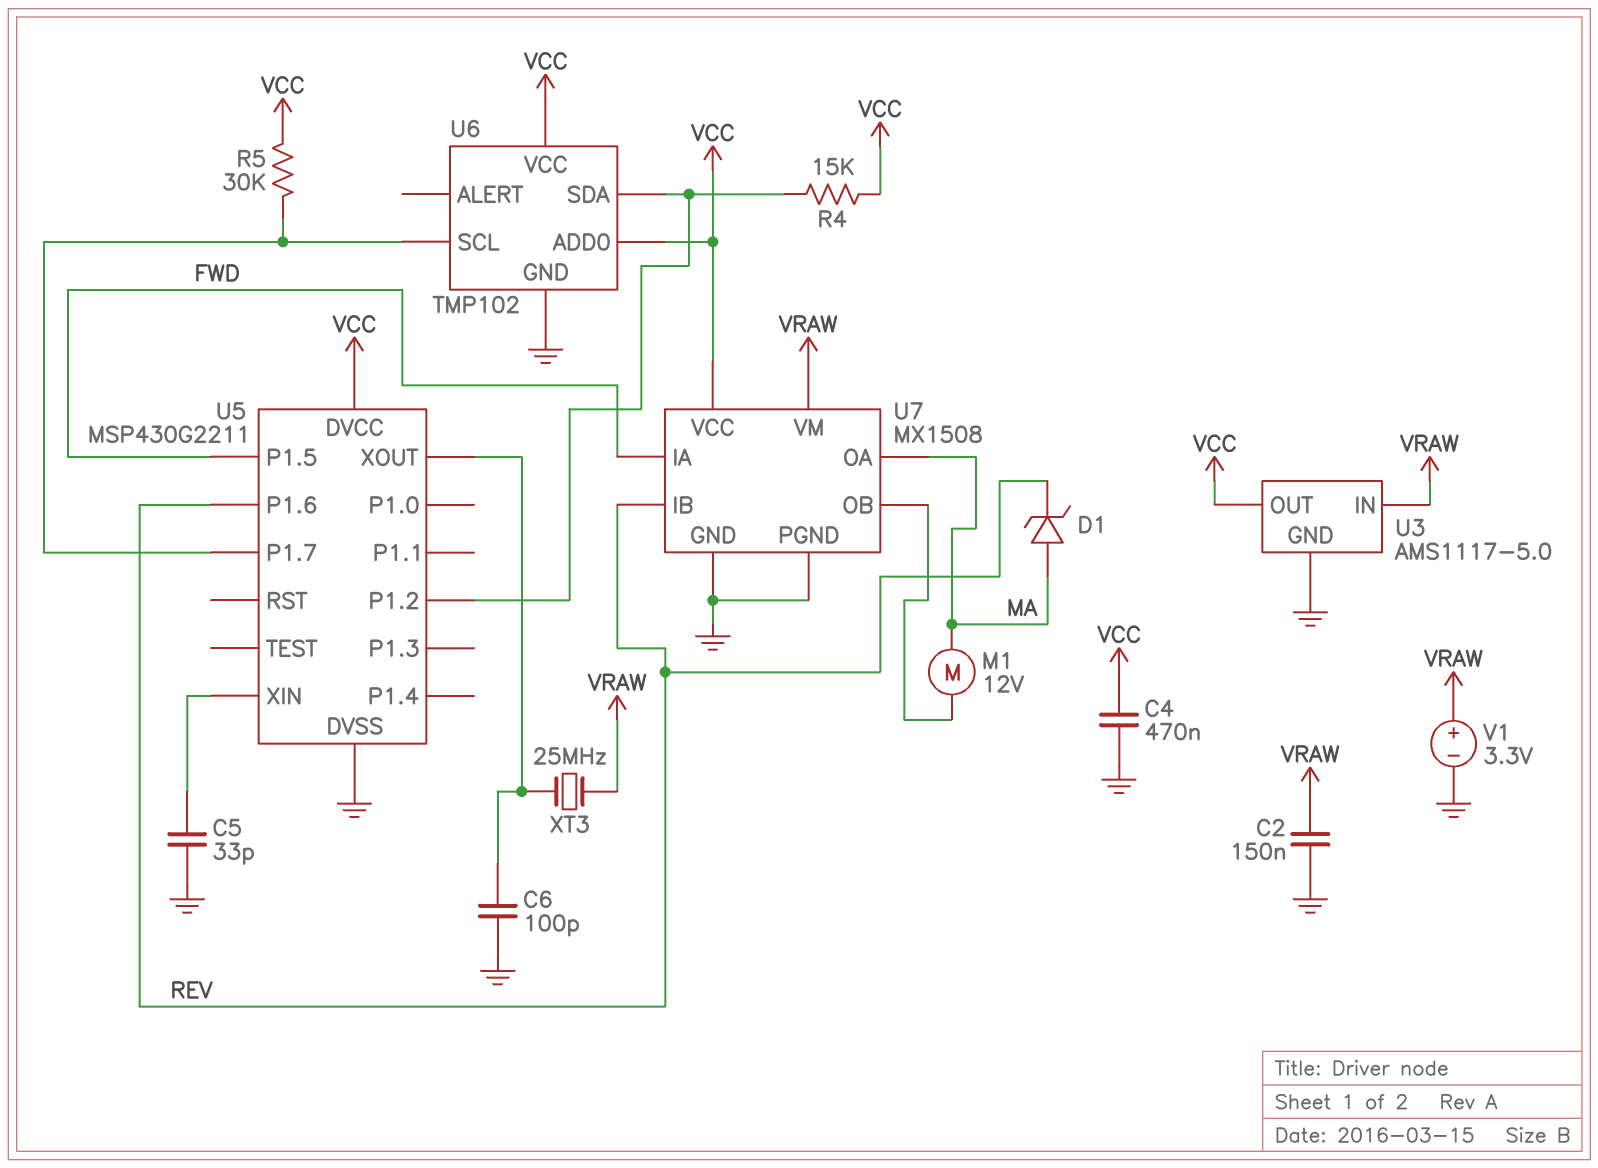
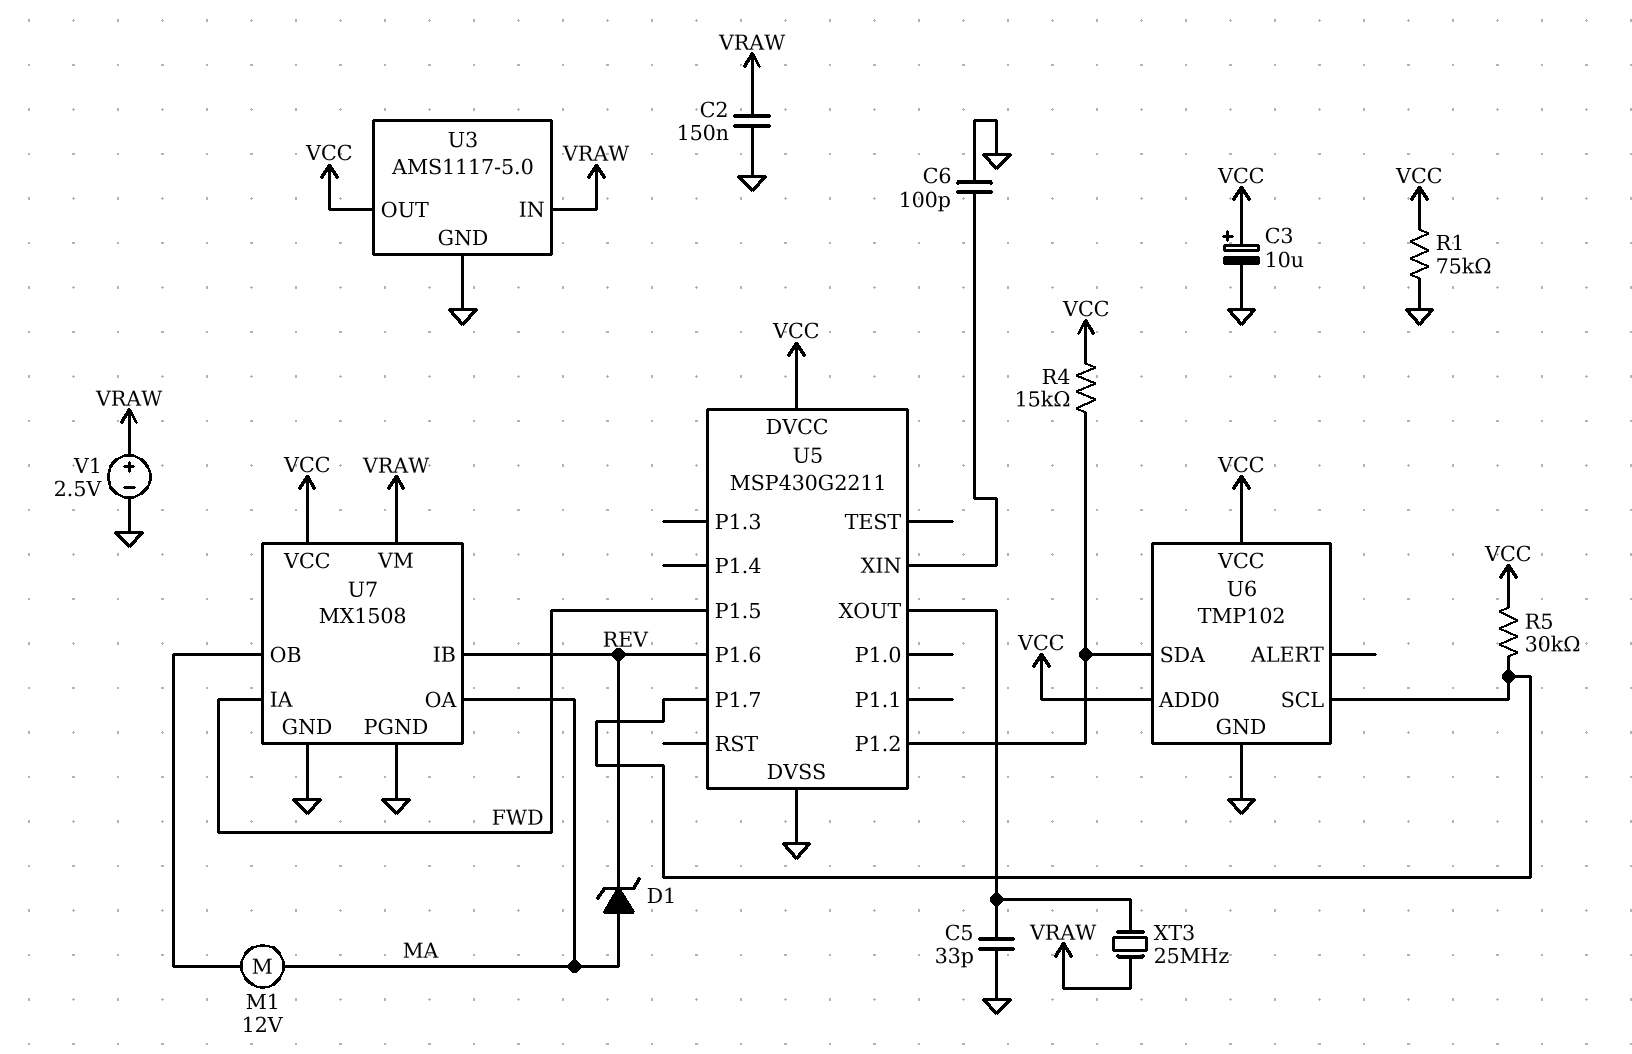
C3: none -> 10uF (plus VCC, minus GND)
C4: 470nF (GND, VCC) -> none
C5: 33pF (GND, U5/XIN) -> 33pF (GND, U5/XOUT)
C6: 100pF (GND, U5/XOUT) -> 100pF (GND, U5/XIN)
R1: none -> 75k (GND, VCC)
V1: 3.3V (plus VRAW, minus GND) -> 2.5V (plus VRAW, minus GND)

